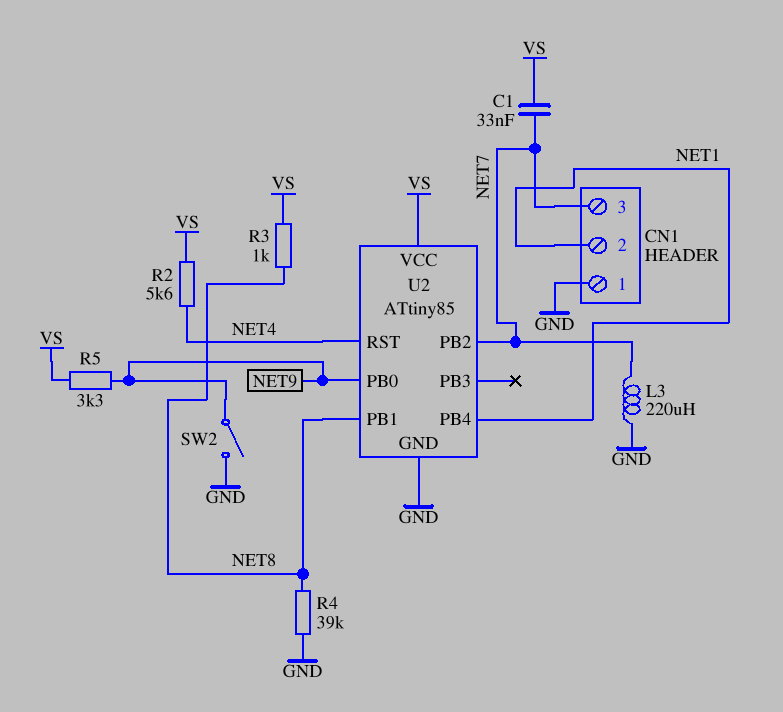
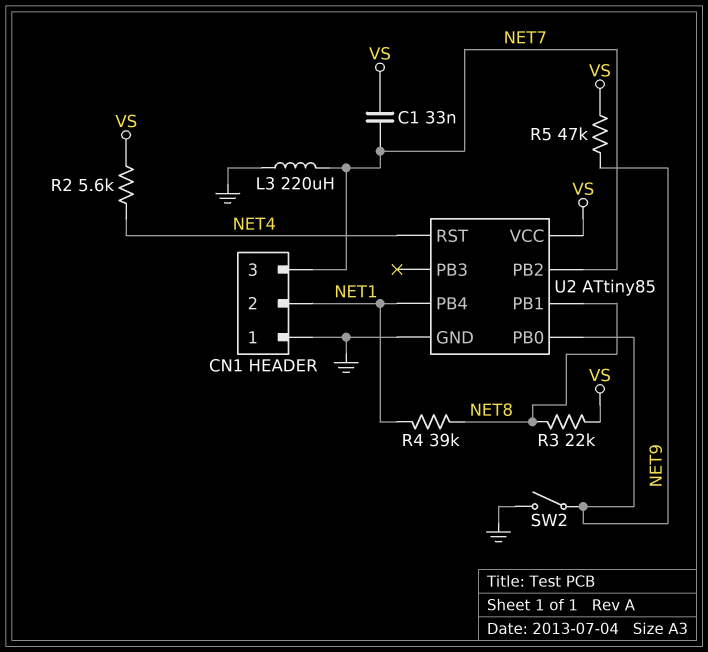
R3: 1k (NET8, VS) -> 22k (NET8, VS)
R4: 39k (GND, NET8) -> 39k (NET1, NET8)
R5: 3.3k (NET9, VS) -> 47k (NET9, VS)

